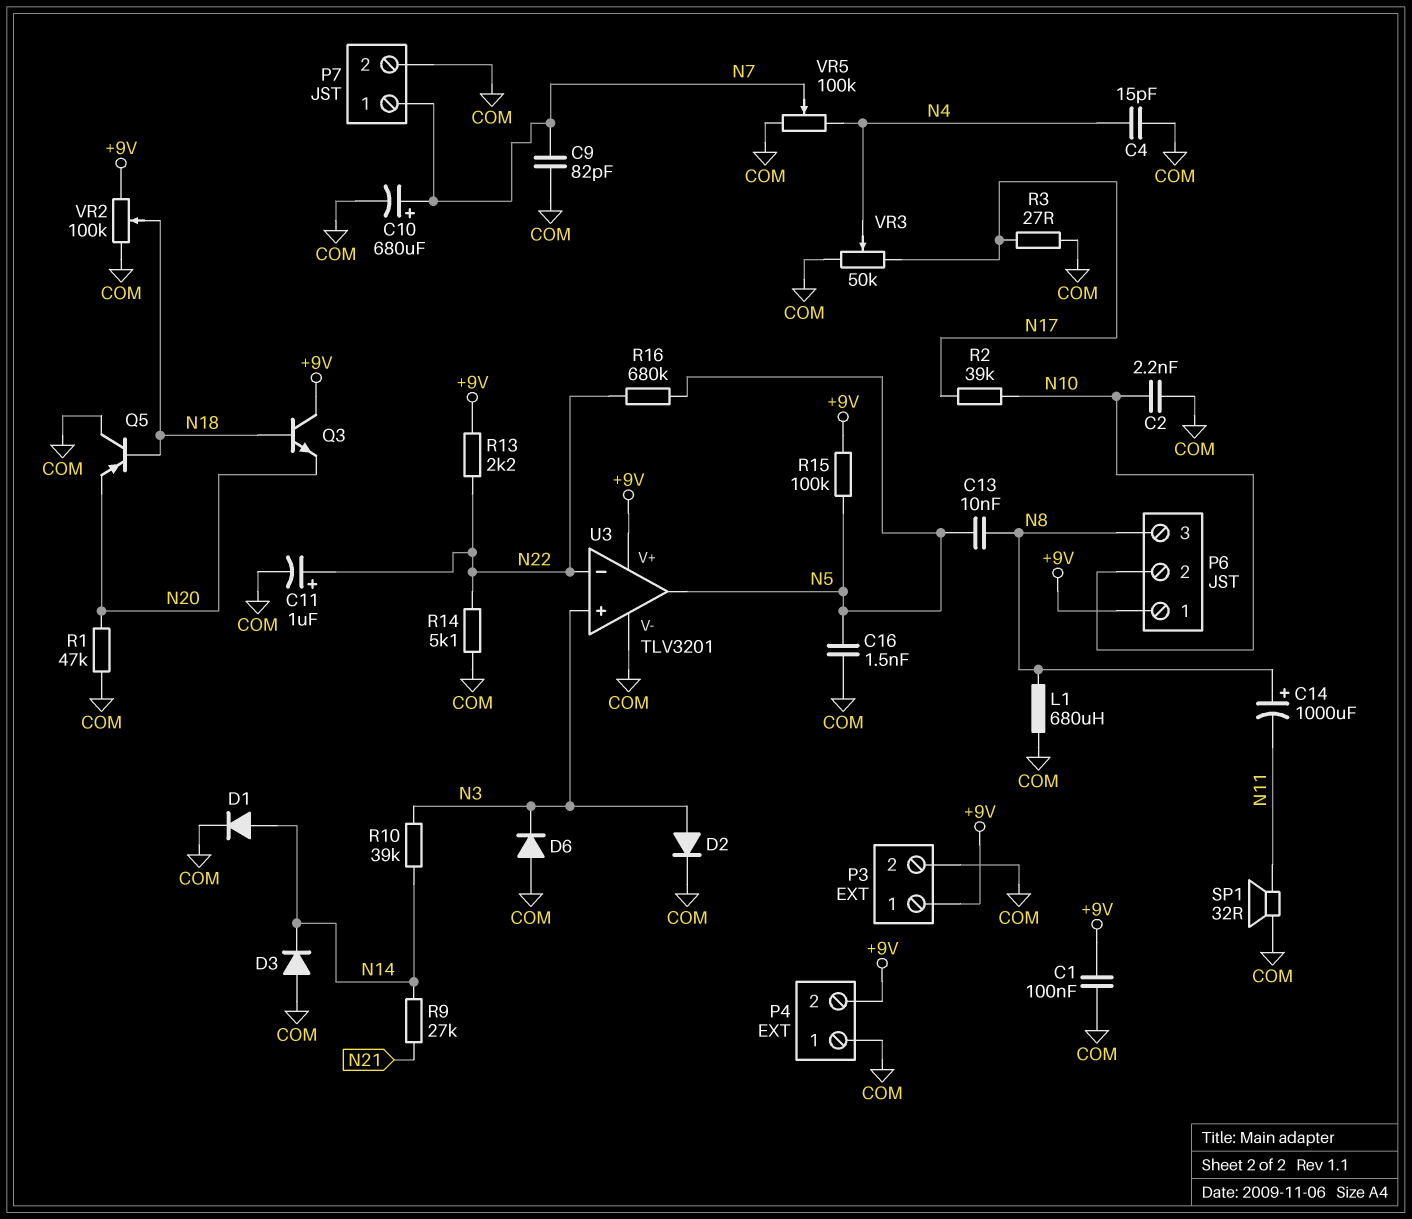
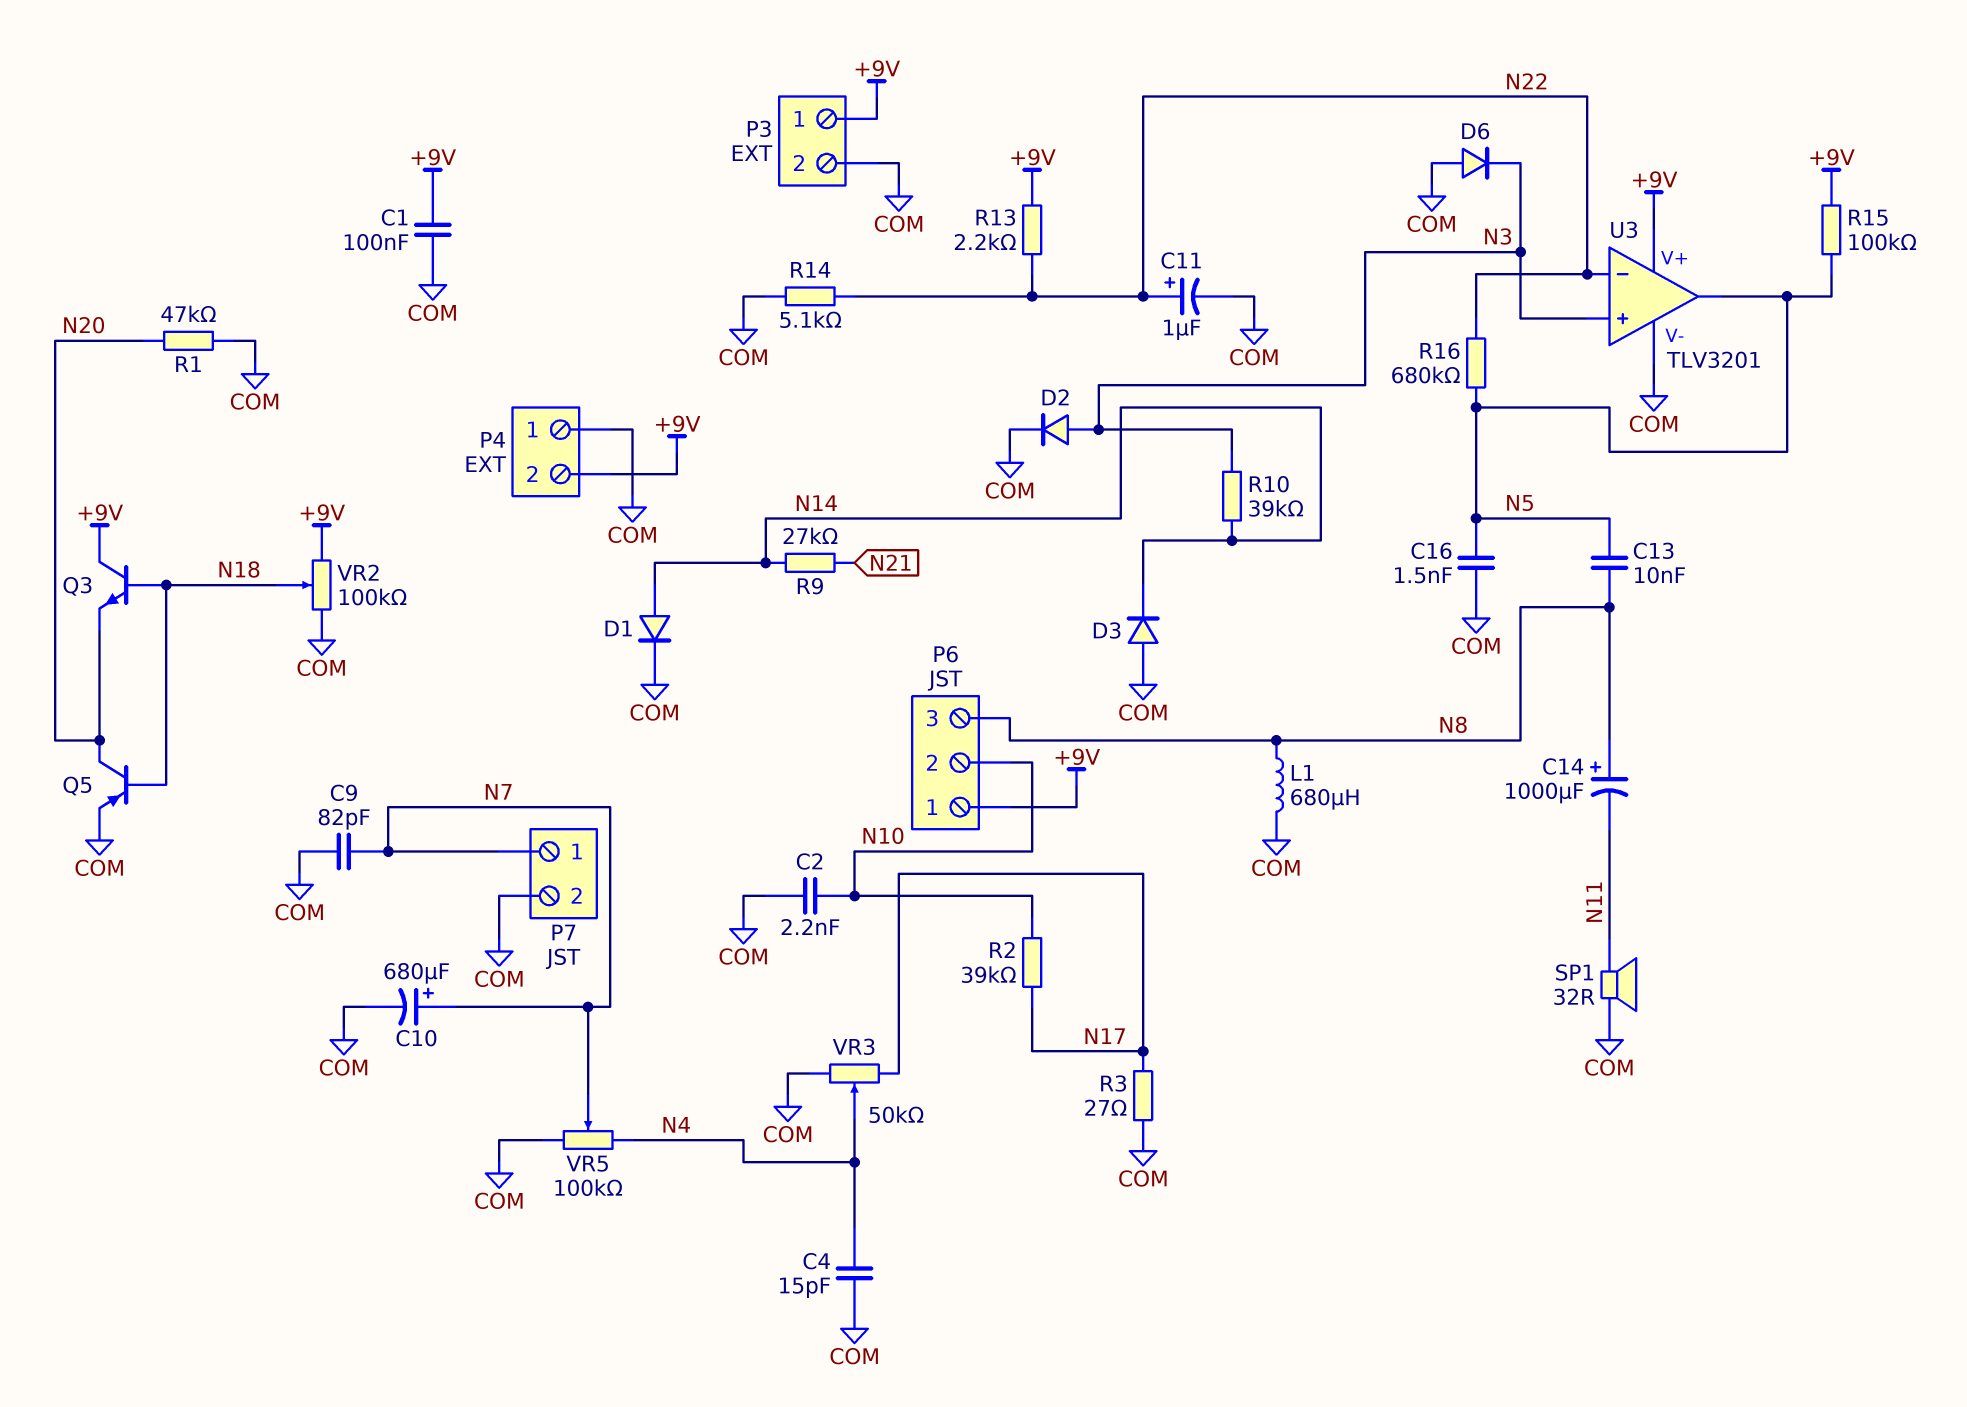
Q5: PNP (B N18, C COM, E N20) -> PNP (B N18, C N20, E COM)

